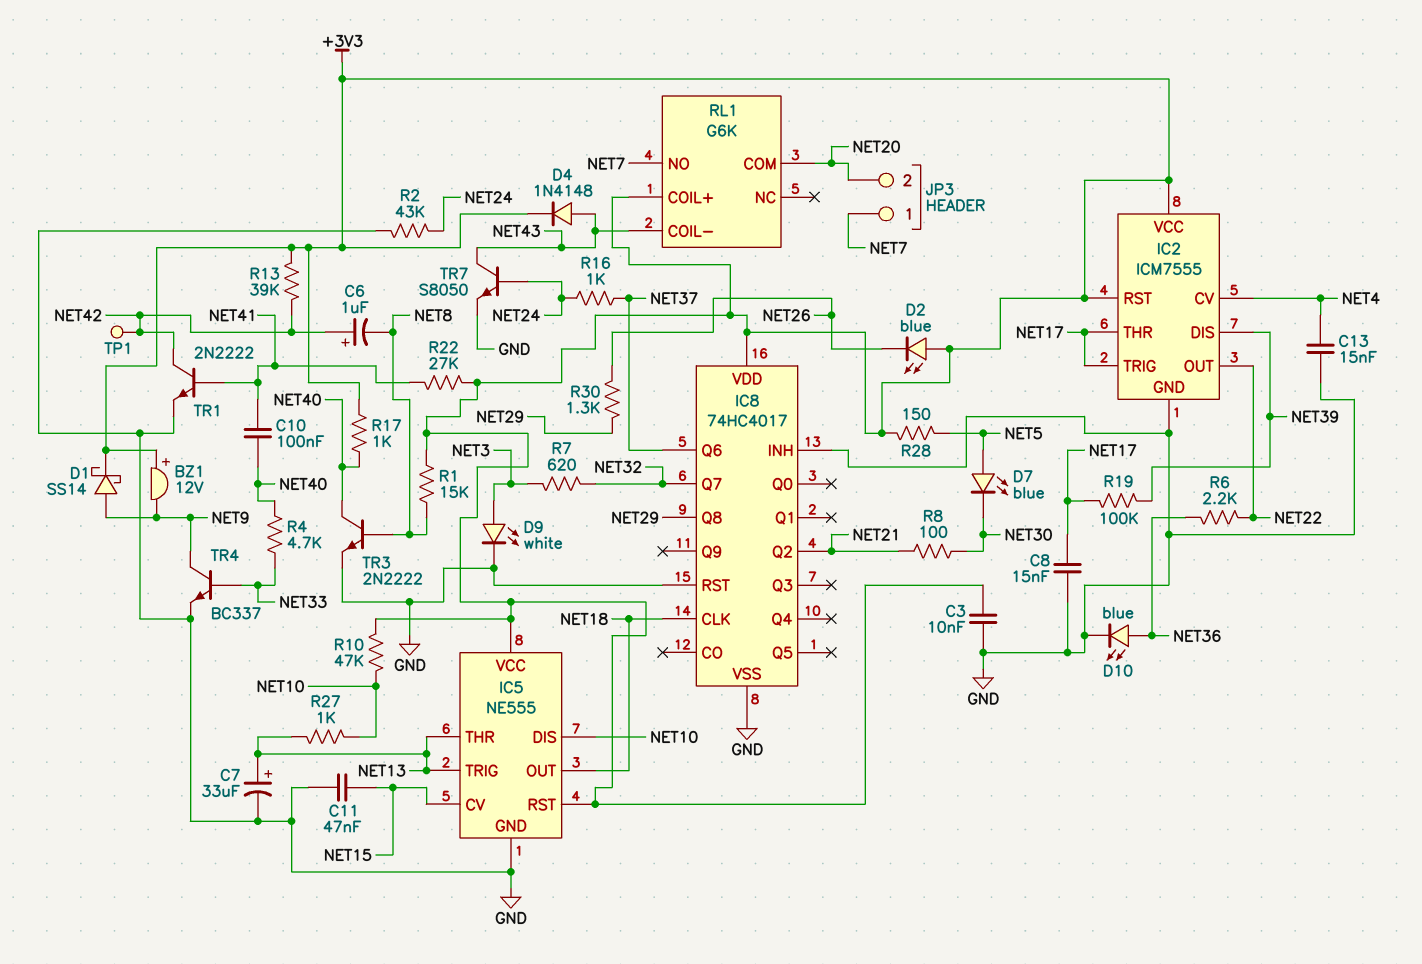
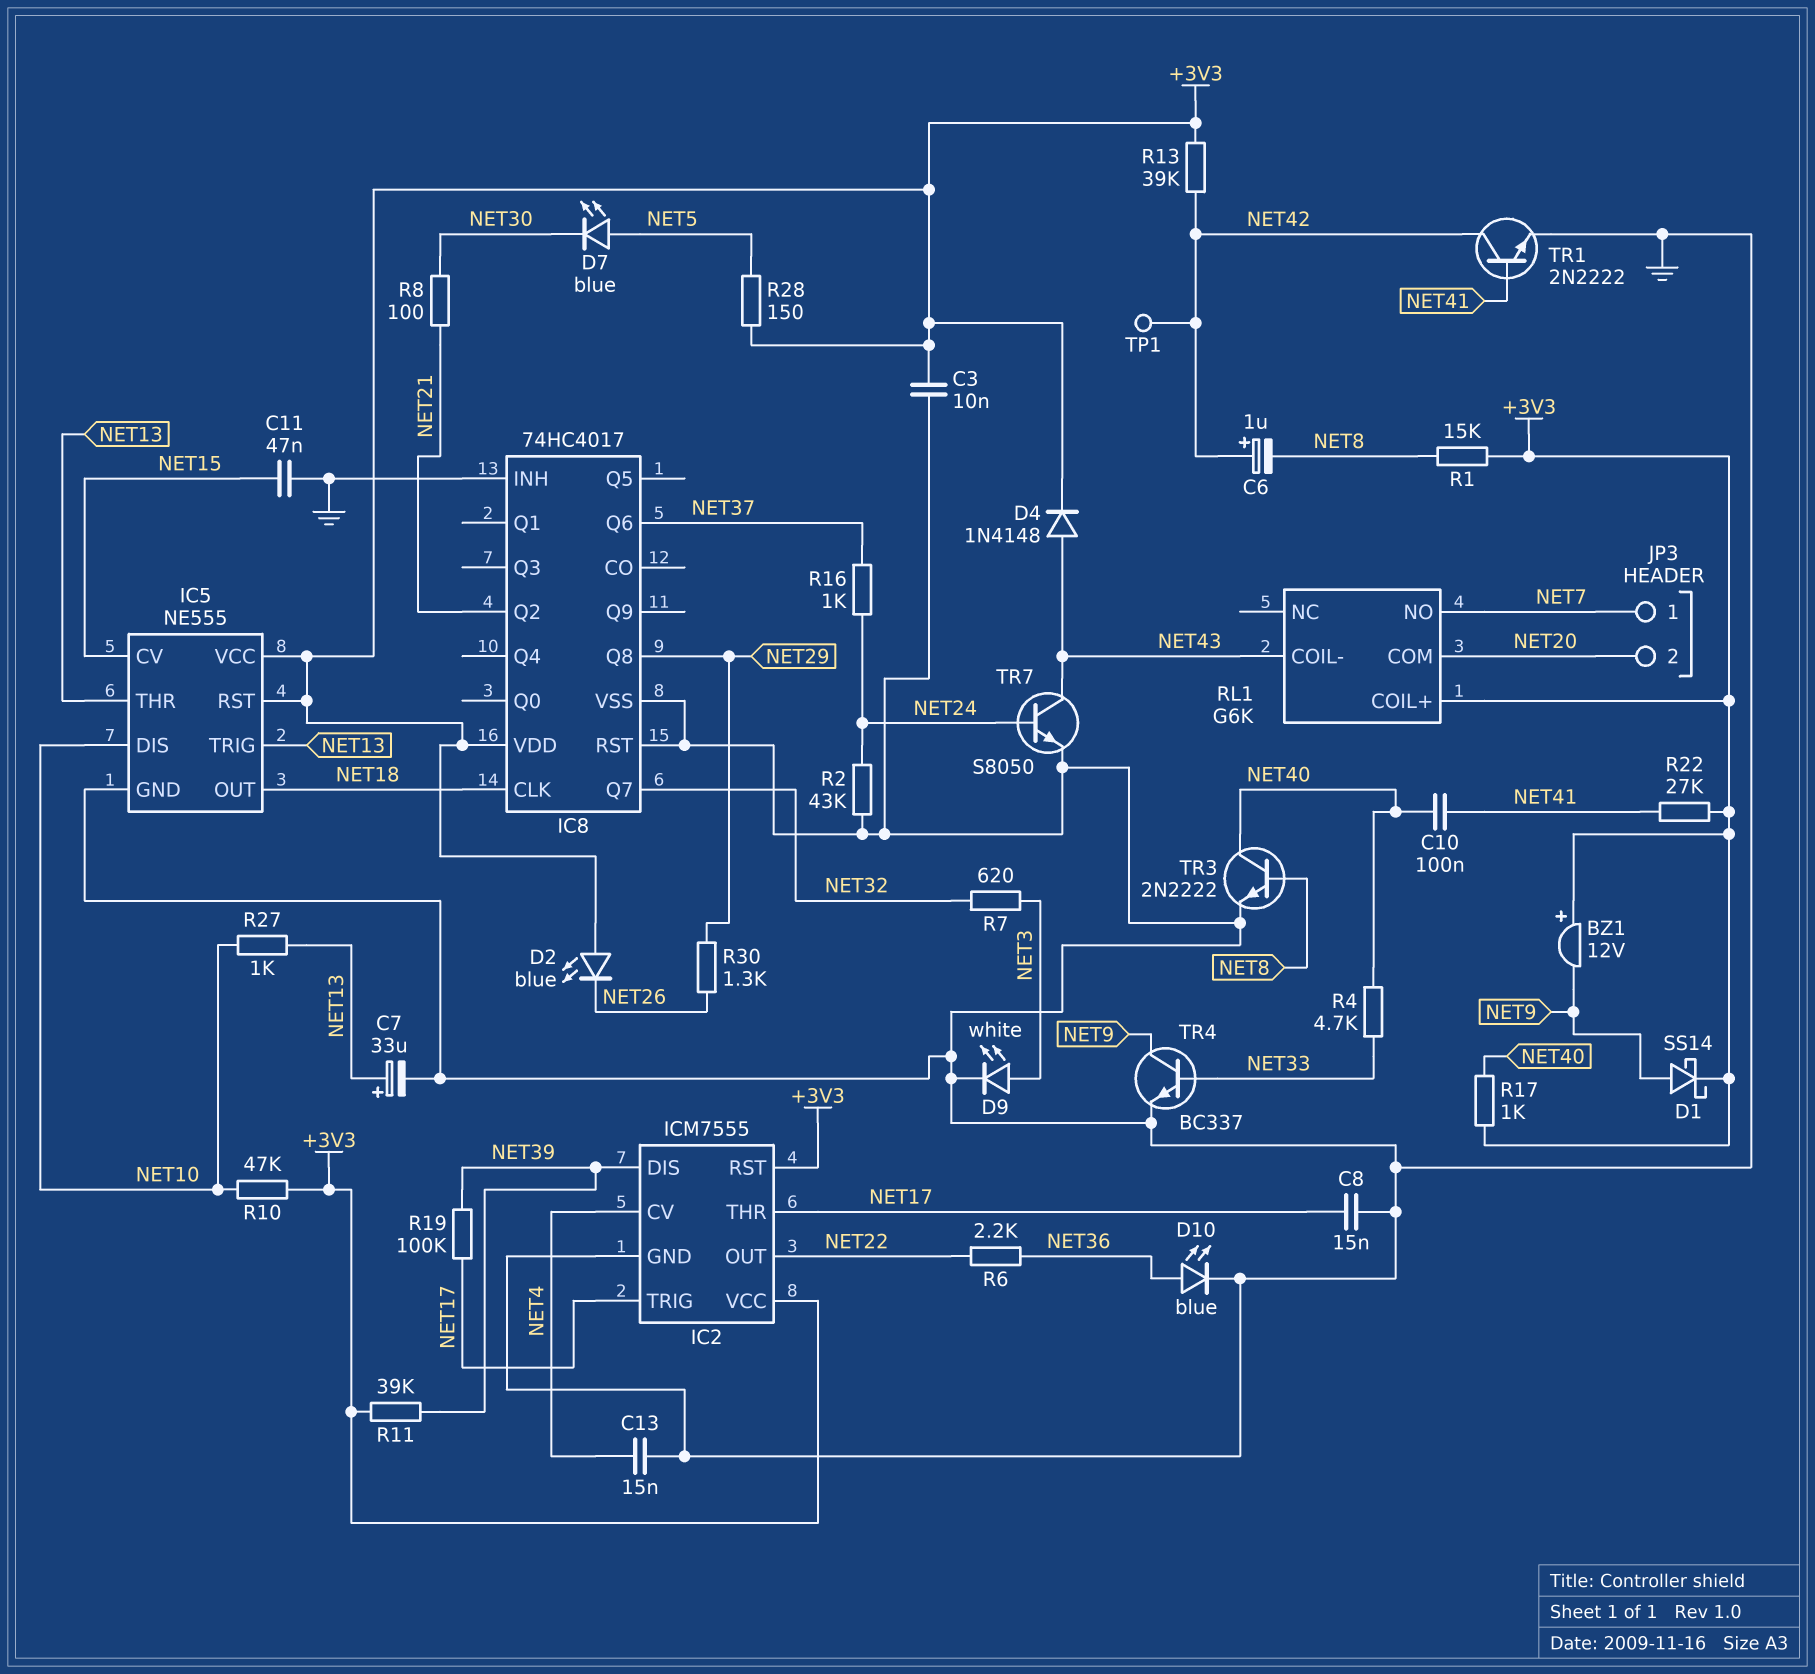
R11: none -> 39k (+3V3, NET39)

